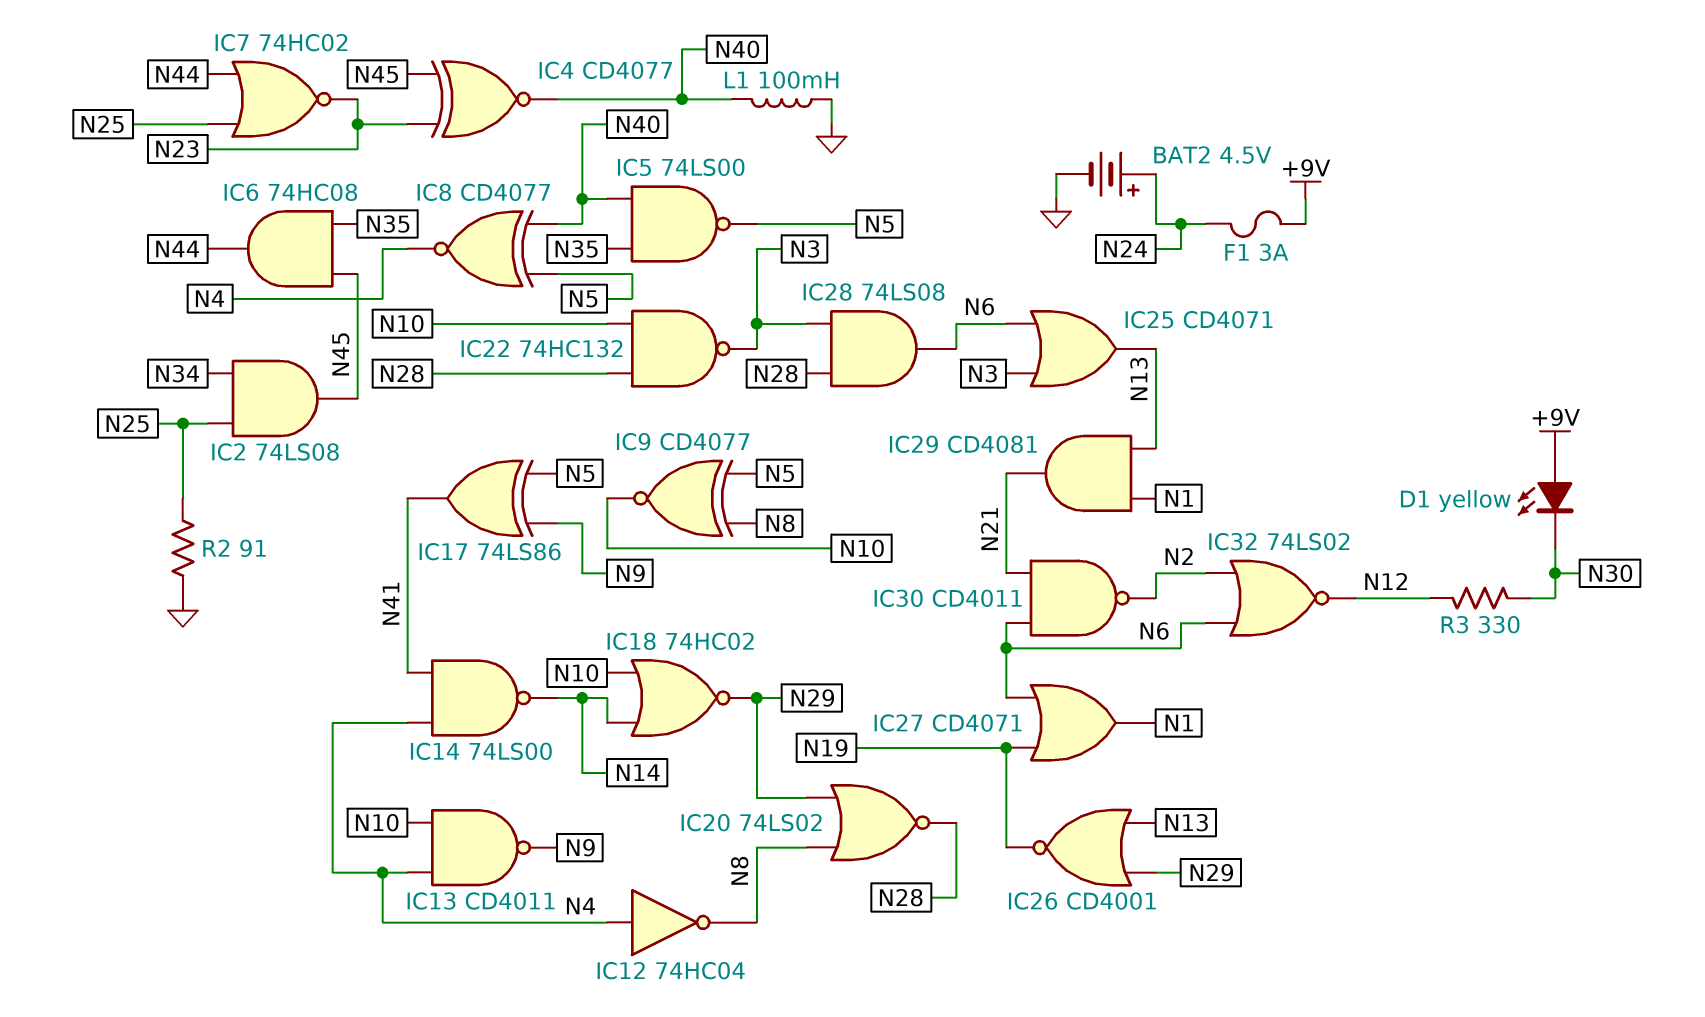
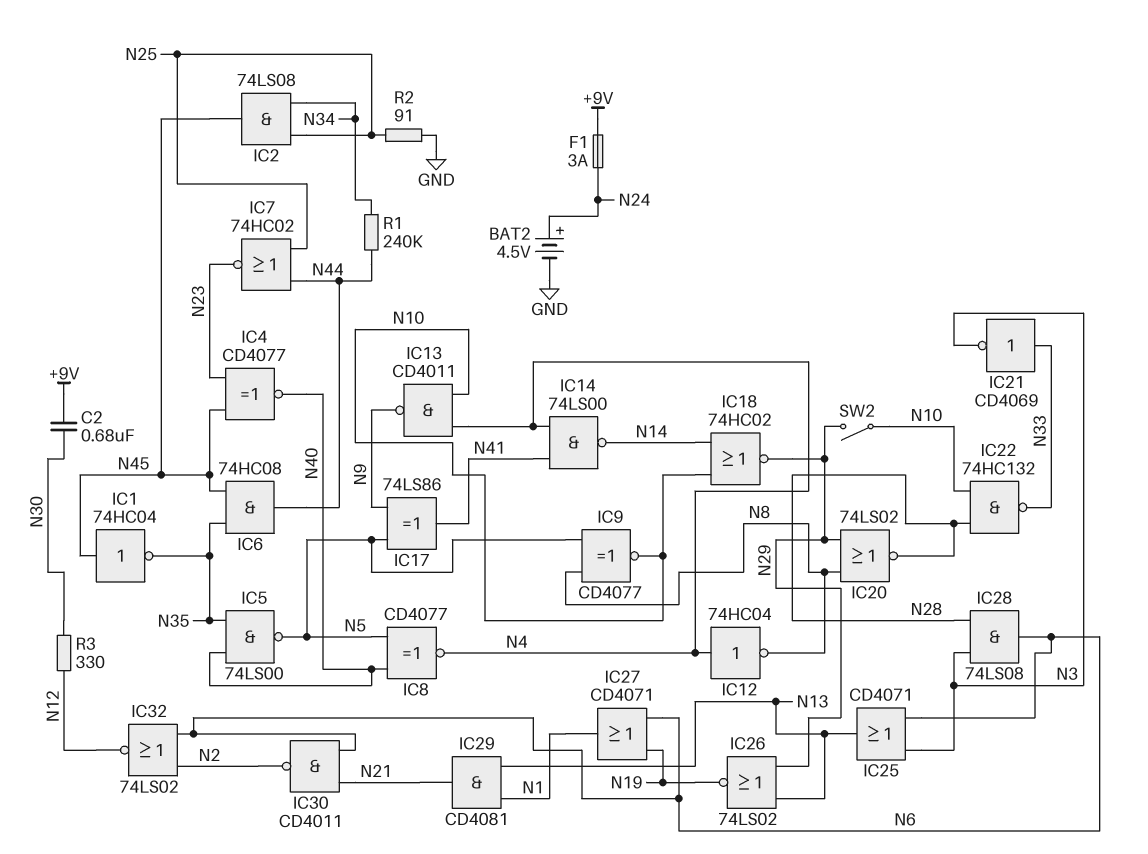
C2: none -> 680nF (+9V, N30)
D1: LED yellow (A +9V, K N30) -> none
IC1: none -> NOT 74HC04 (in N45, out N35)
IC21: none -> NOT CD4069 (in N33, out N3)
IC22: NAND 74HC132 (in N10, in N28, out N3) -> NAND 74HC132 (in N10, in N28, out N33)
IC26: NOR CD4001 (in N13, in N29, out N19) -> NOR 74LS02 (in N13, in N29, out N19)
L1: 100mH (GND, N40) -> none
R1: none -> 240k (N34, N44)
SW2: none -> switch (N10, N29)

